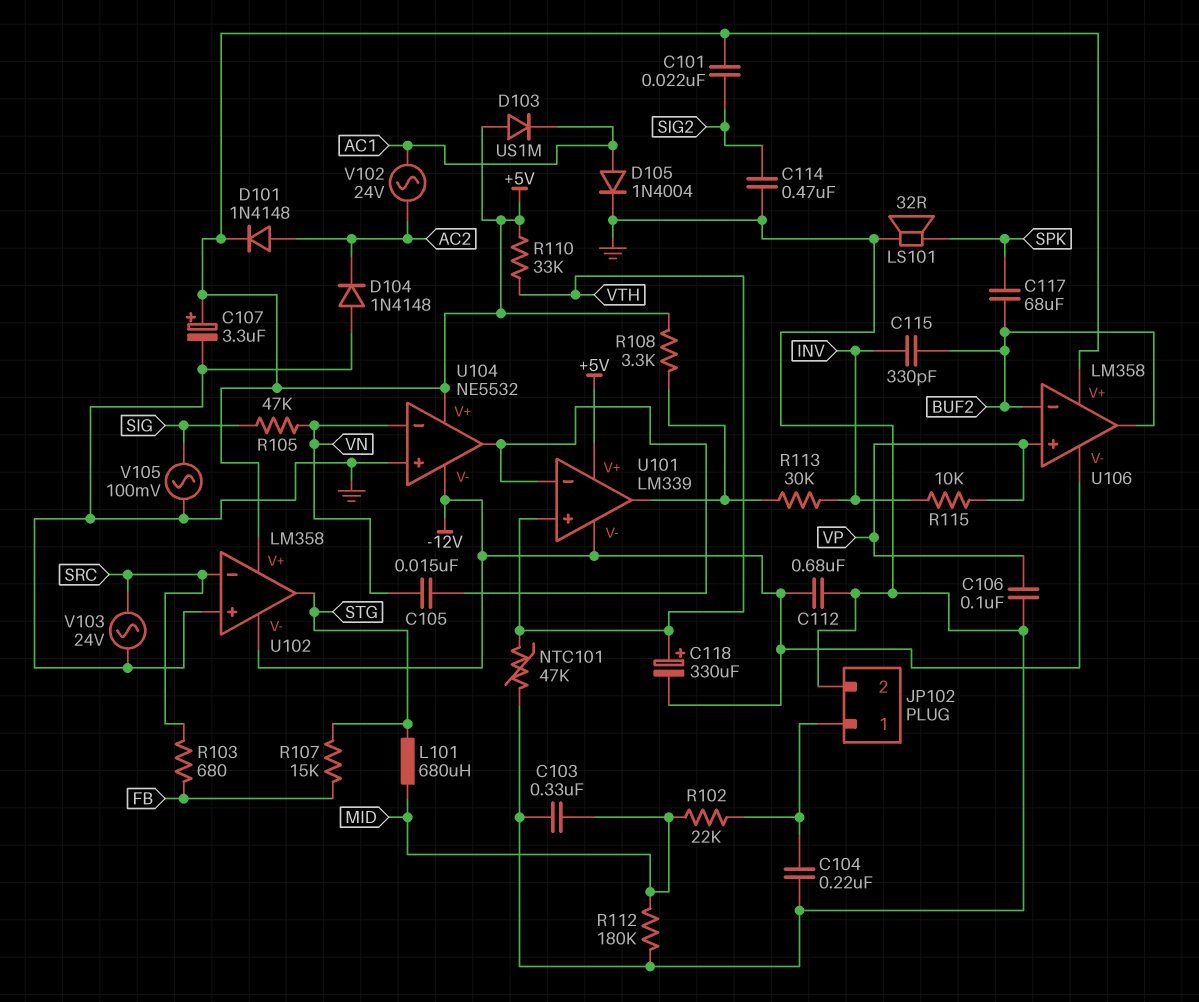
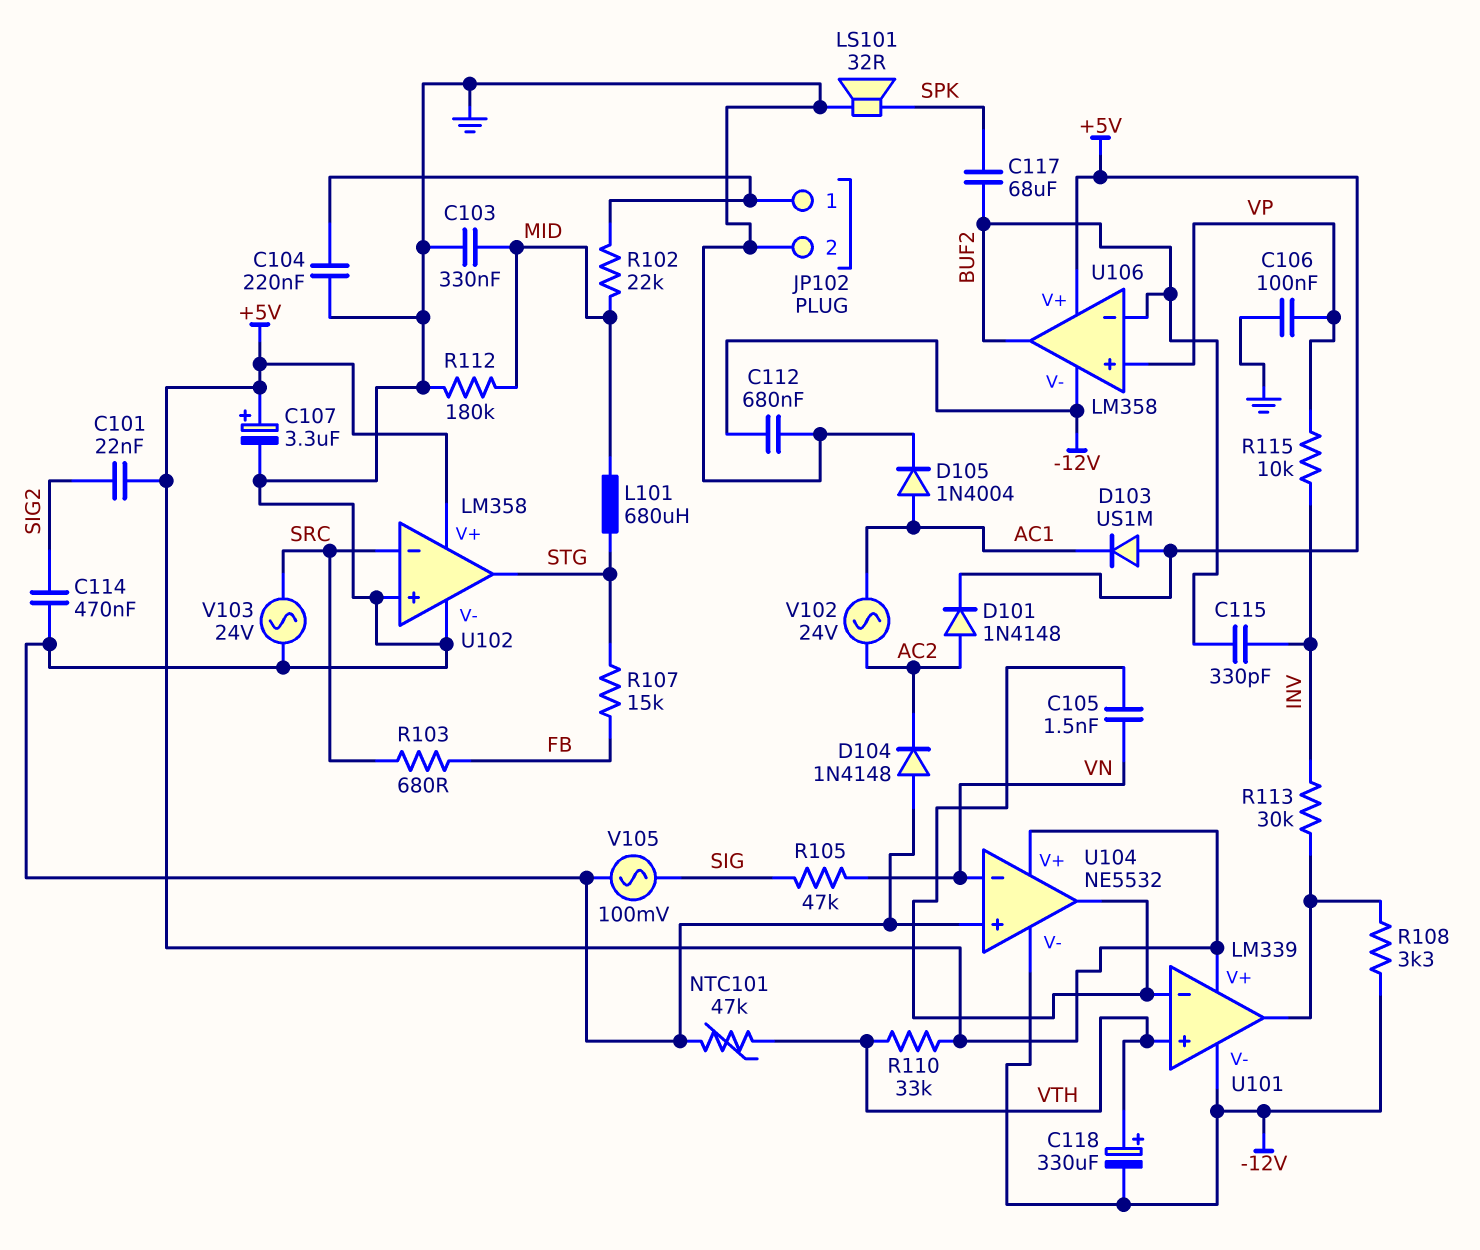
C105: 15nF (U101/in-, VN) -> 1.5nF (U101/in-, VN)
R108: 3.3k (+5V, U101/out) -> 3.3k (-12V, U101/out)
U102 pin V-: -12V -> GND

